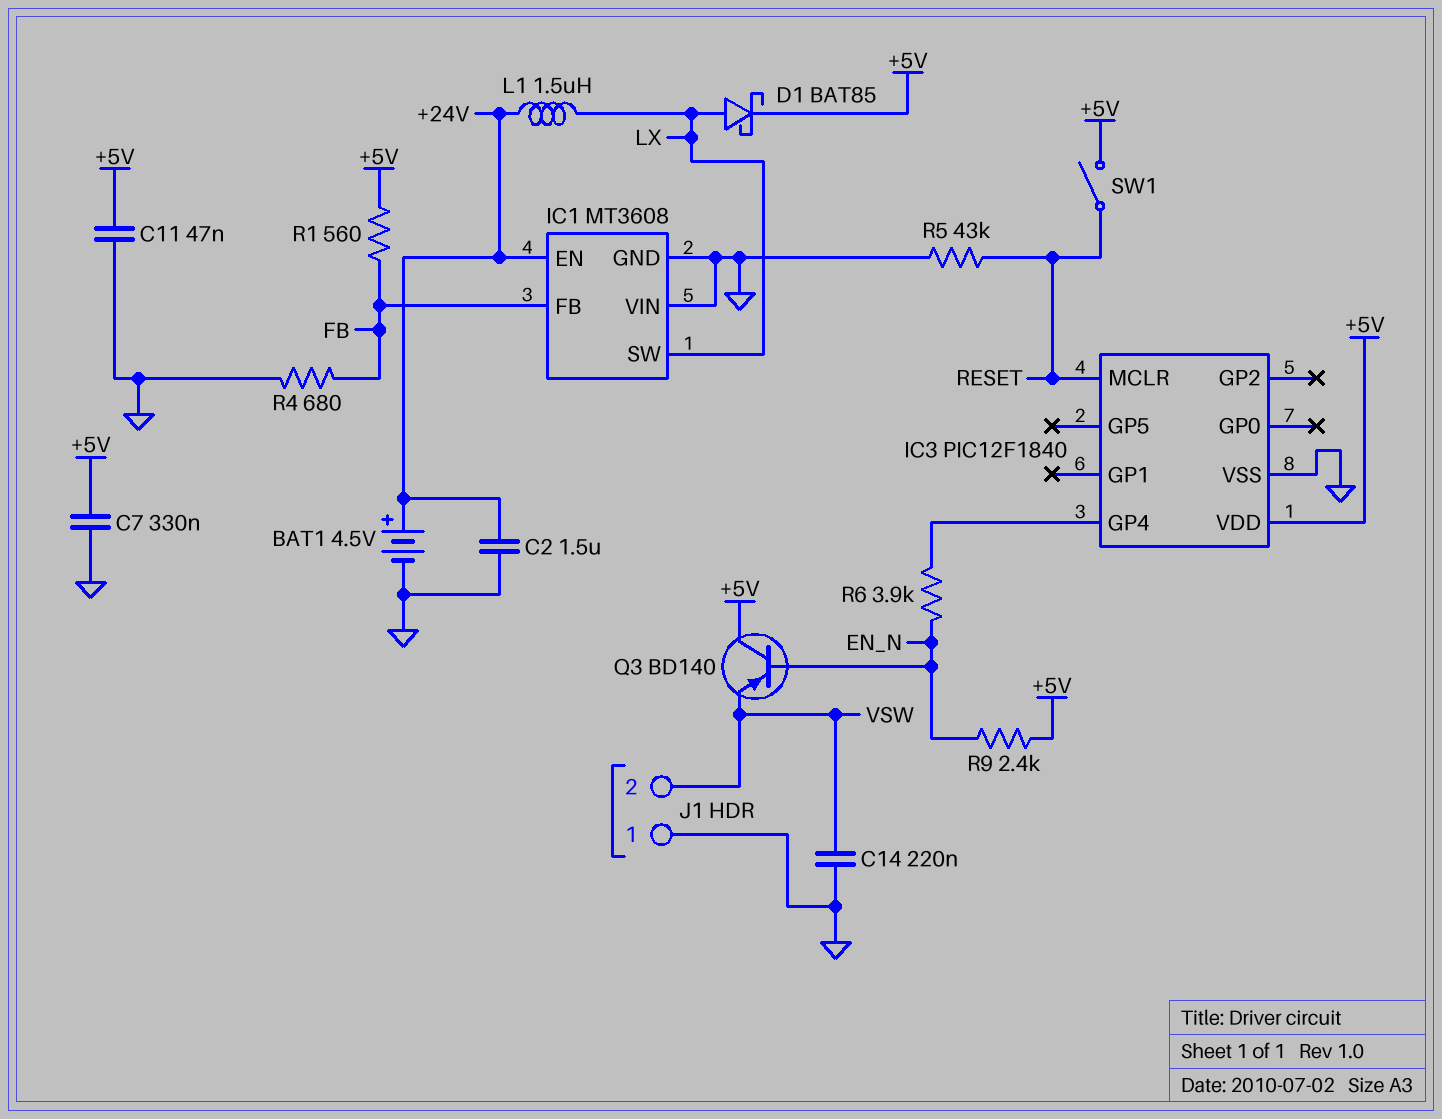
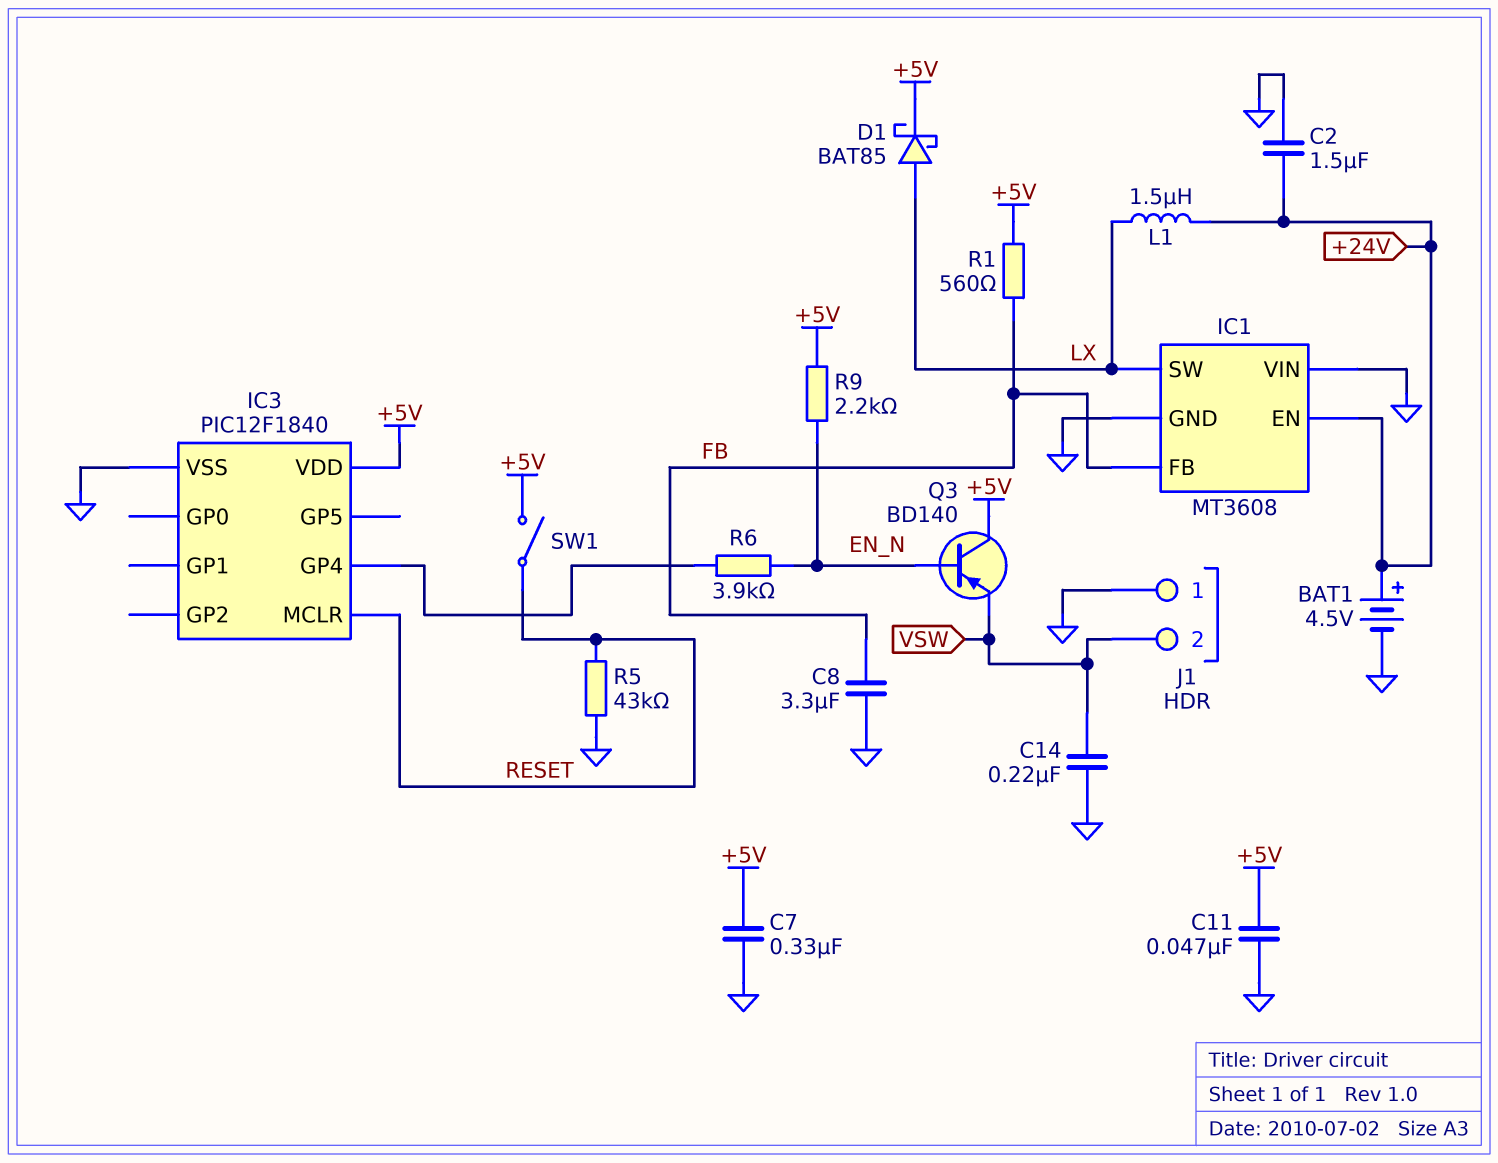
C8: none -> 3.3uF (FB, GND)
R4: 680 (FB, GND) -> none
R9: 2.4k (+5V, EN_N) -> 2.2k (+5V, EN_N)

